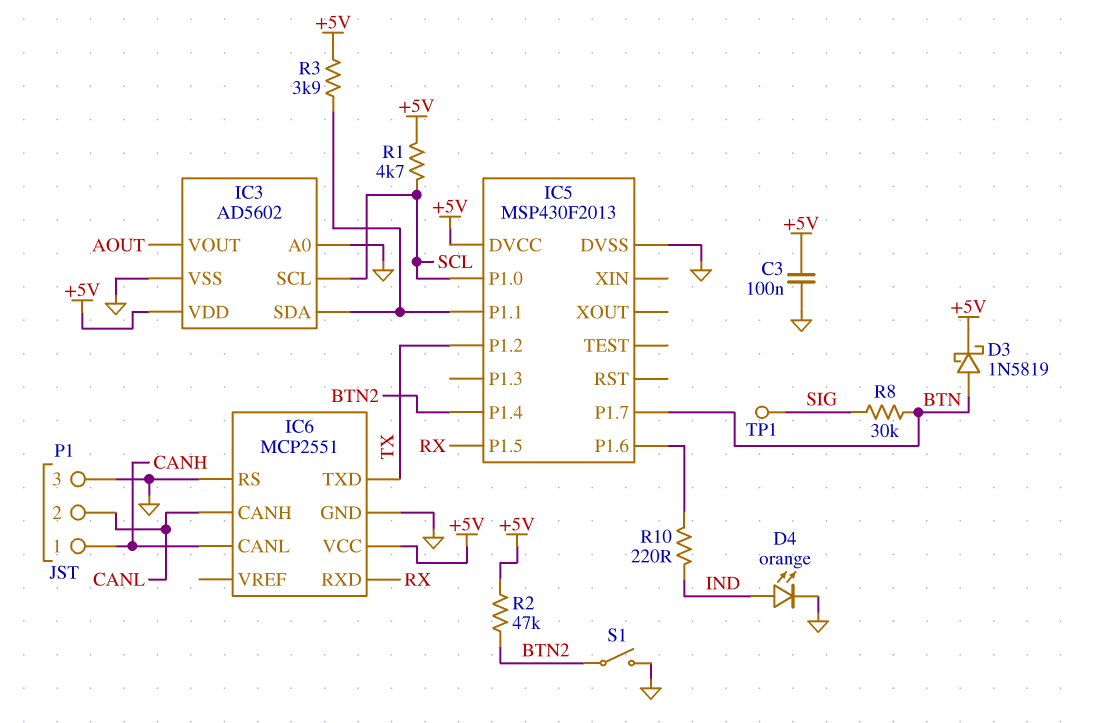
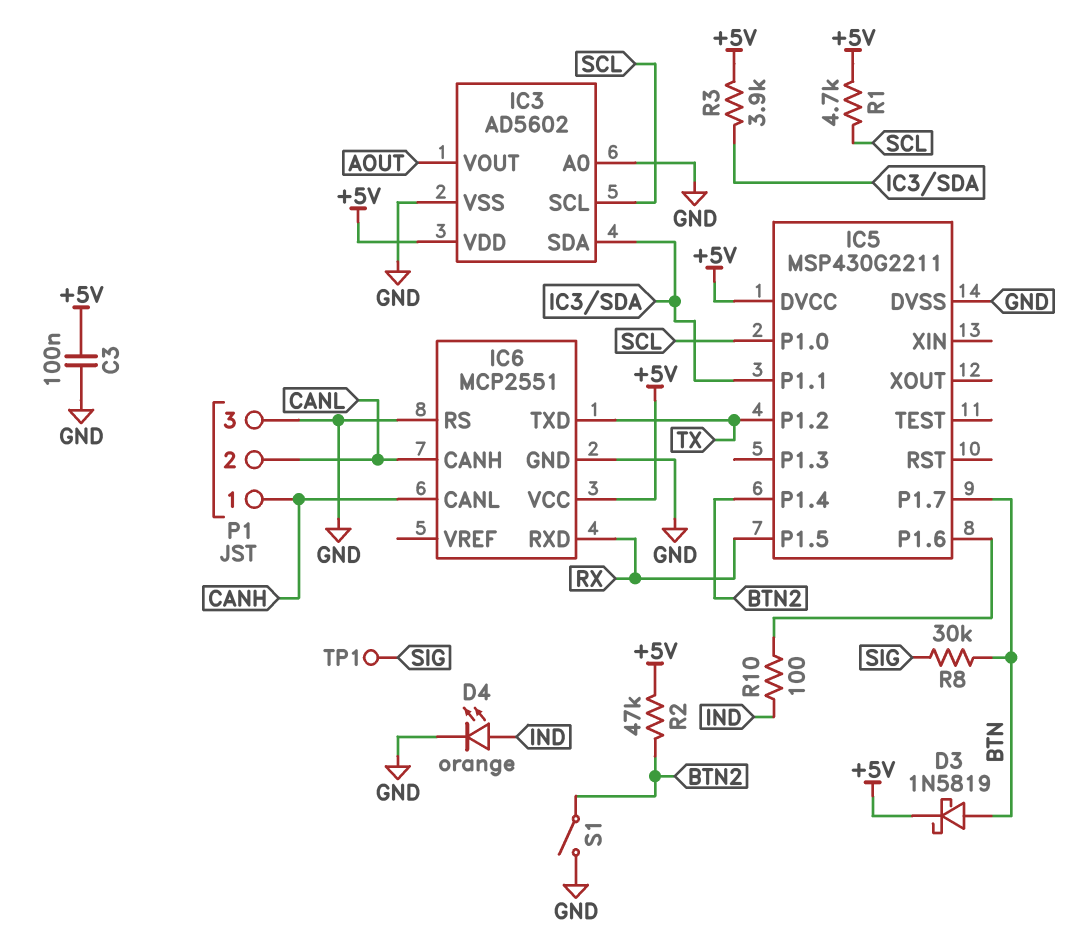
IC5: MSP430F2013 -> MSP430G2211
R10: 220 (IC5/P1.6, IND) -> 100 (IC5/P1.6, IND)

